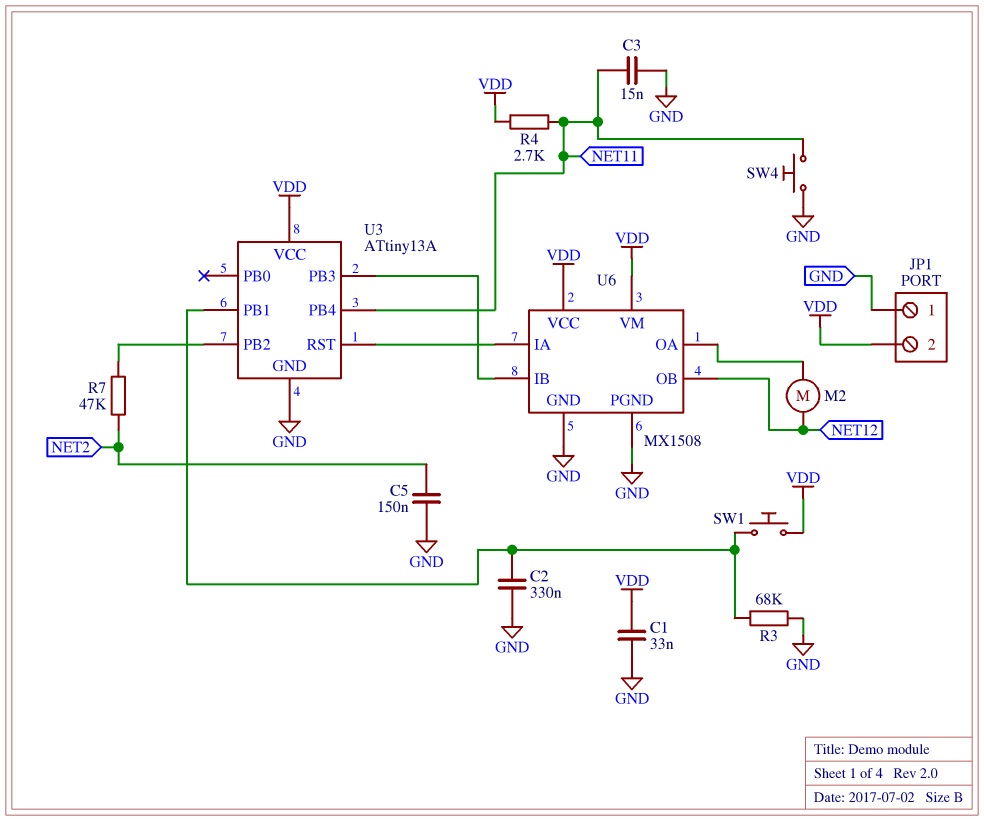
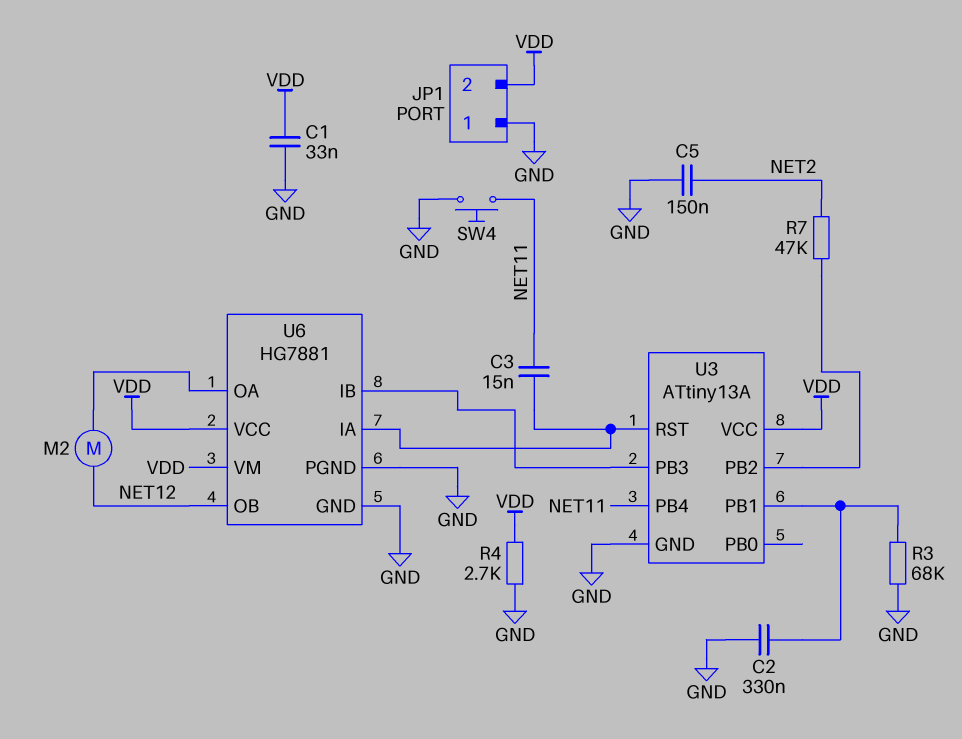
C3: 15nF (GND, NET11) -> 15nF (NET11, U3/RST)
R4: 2.7k (NET11, VDD) -> 2.7k (GND, VDD)
SW1: button (U3/PB1, VDD) -> none
U6: MX1508 -> HG7881

